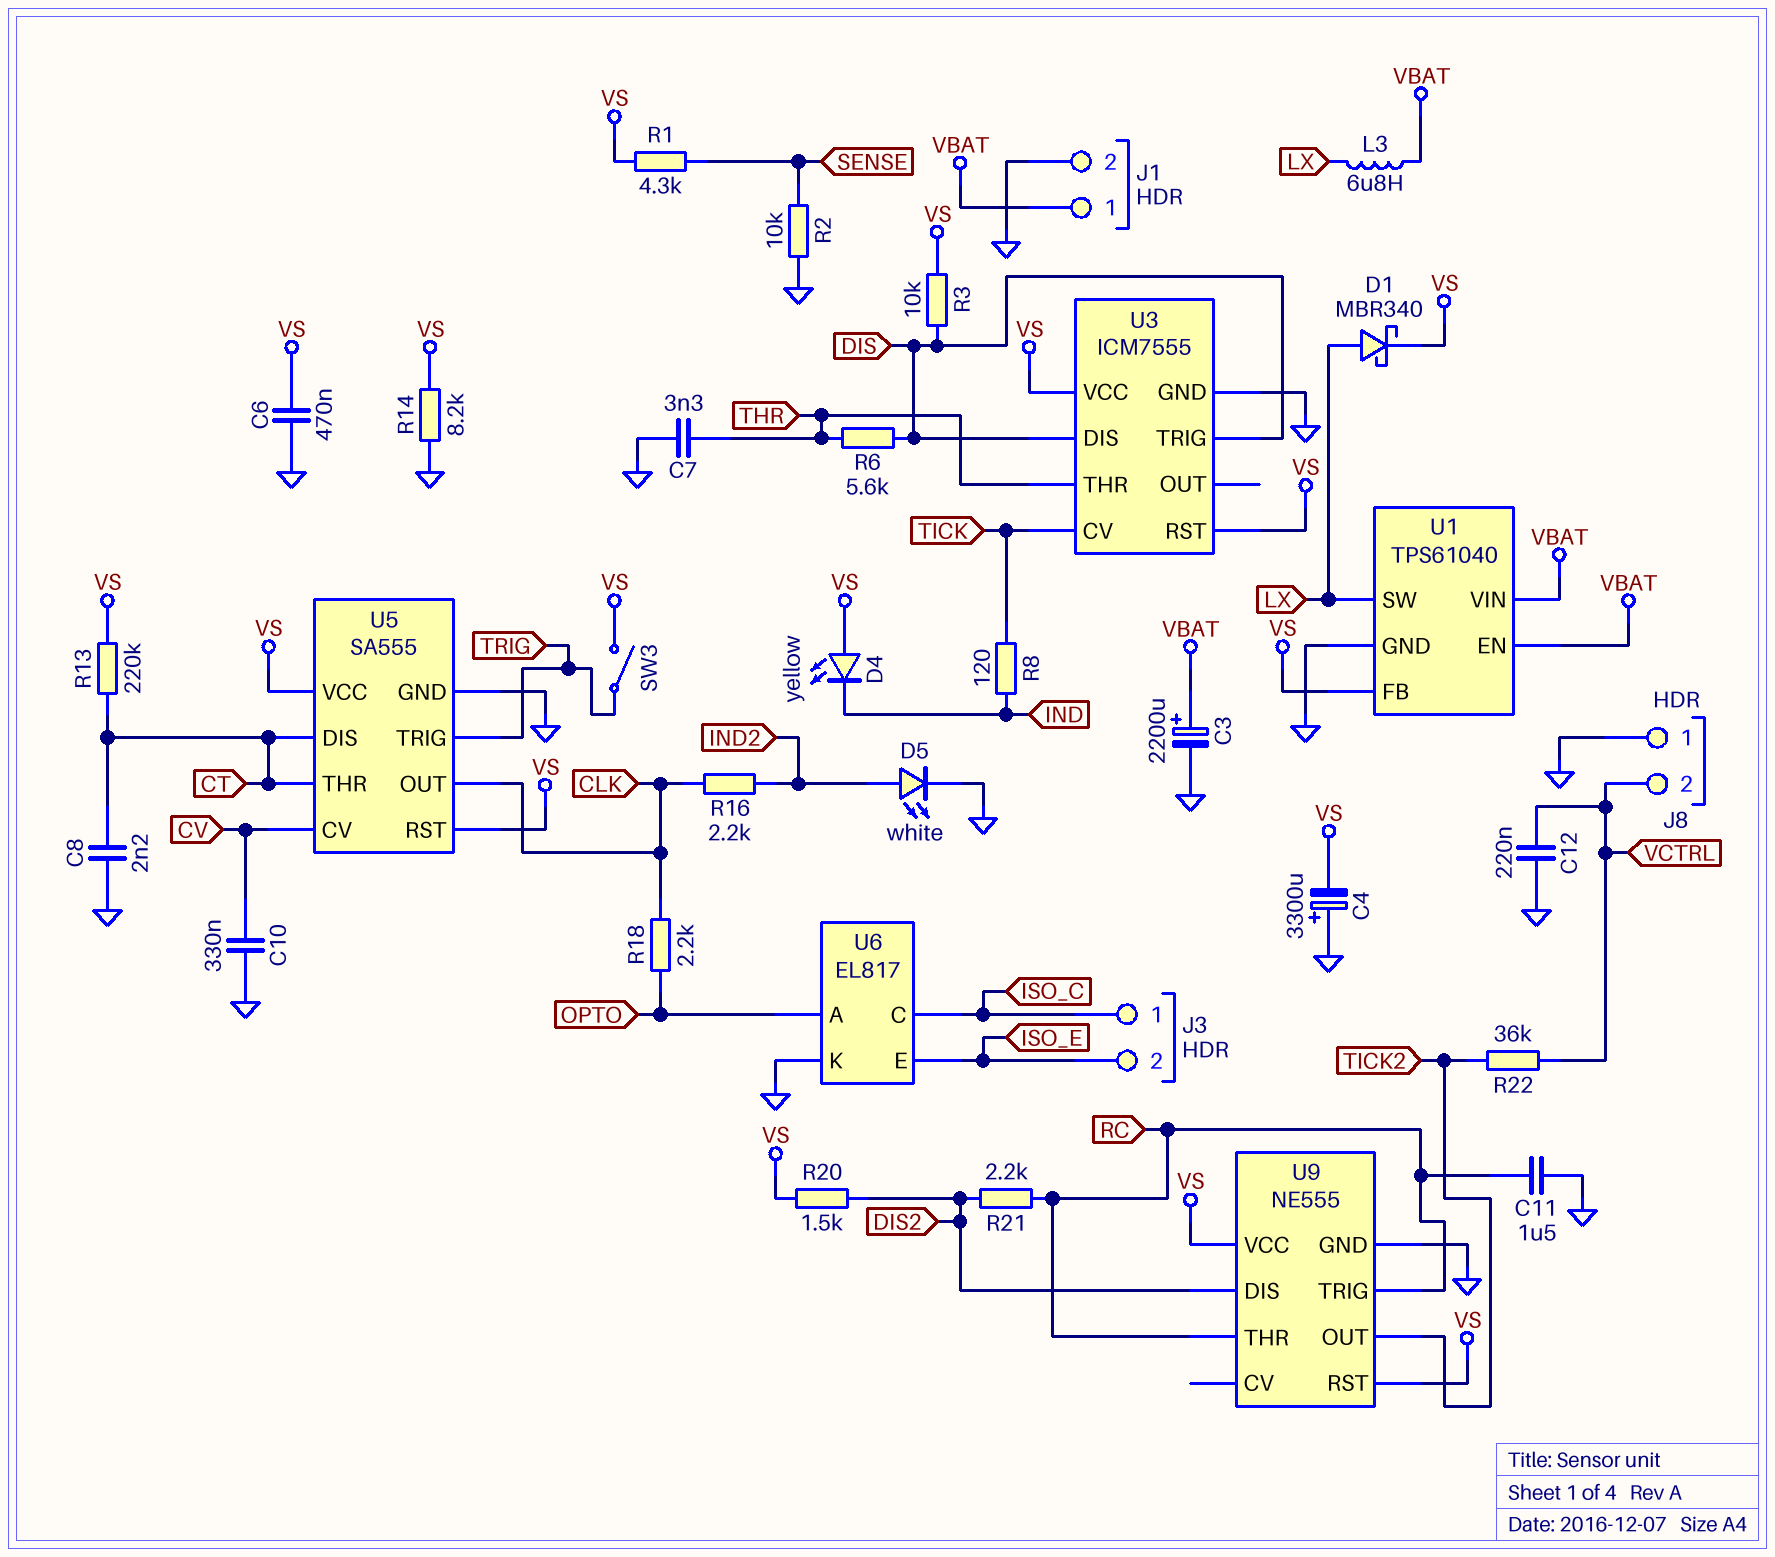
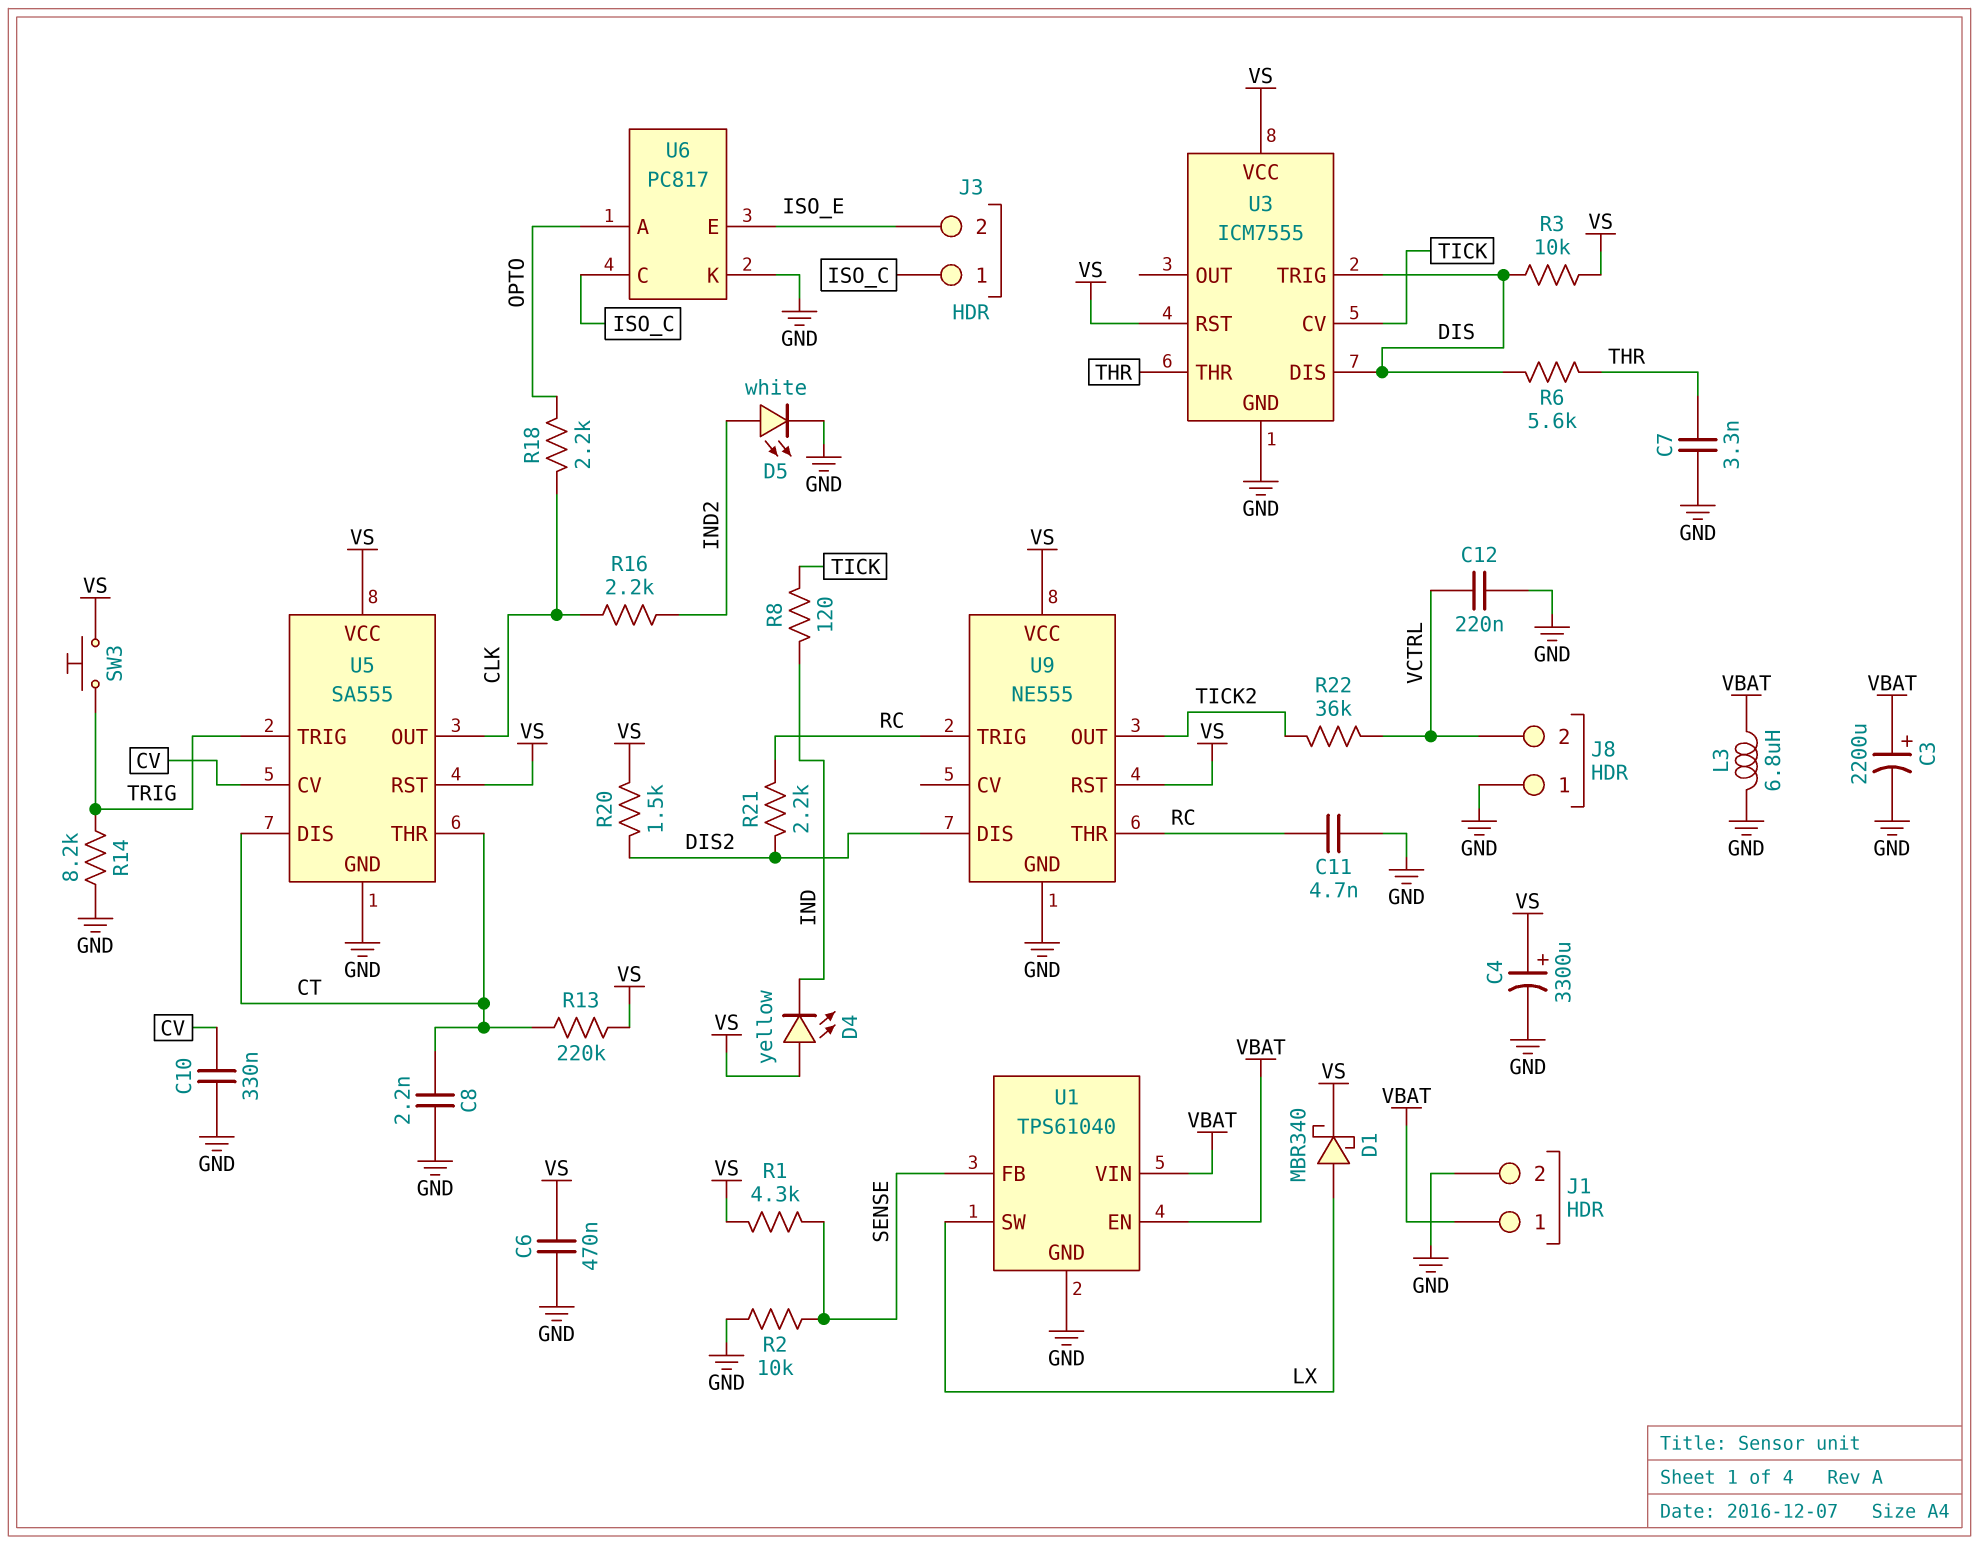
C4: 3300uF (plus GND, minus VS) -> 3300uF (plus VS, minus GND)
C11: 1.5uF (GND, RC) -> 4.7nF (GND, RC)
L3: 6.8uH (LX, VBAT) -> 6.8uH (GND, VBAT)
R14: 8.2k (GND, VS) -> 8.2k (GND, TRIG)
SW3: switch (TRIG, VS) -> button (TRIG, VS)
U1 pin FB: VS -> SENSE
U6: EL817 -> PC817

